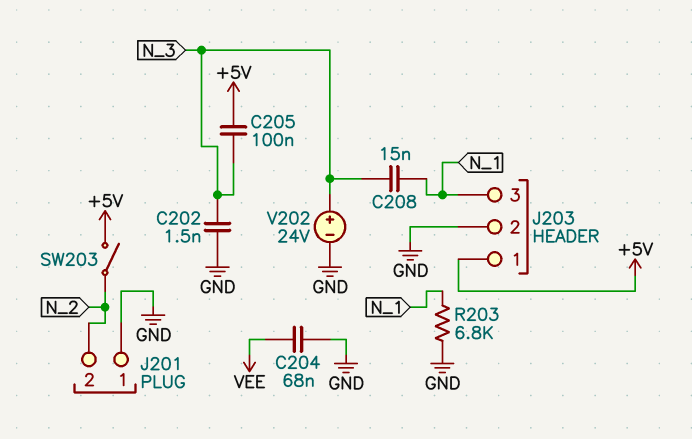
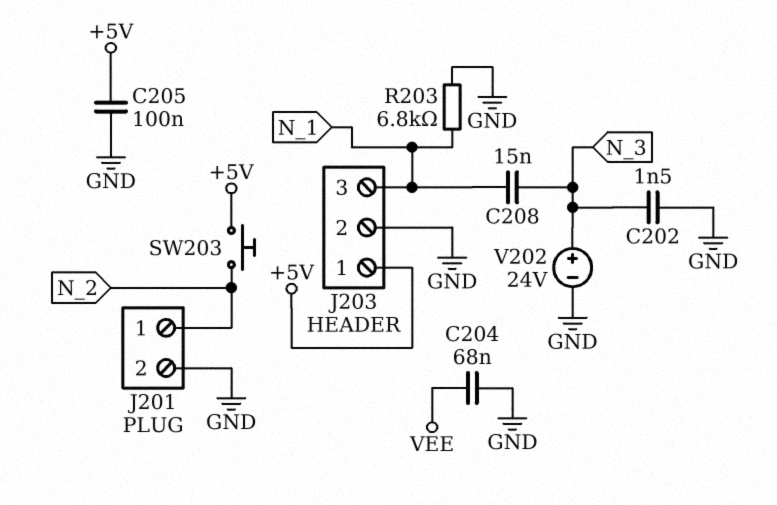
C205: 100nF (+5V, N_3) -> 100nF (+5V, GND)
J201 pin 1: GND -> N_2
J201 pin 2: N_2 -> GND
SW203: switch (+5V, N_2) -> button (+5V, N_2)

